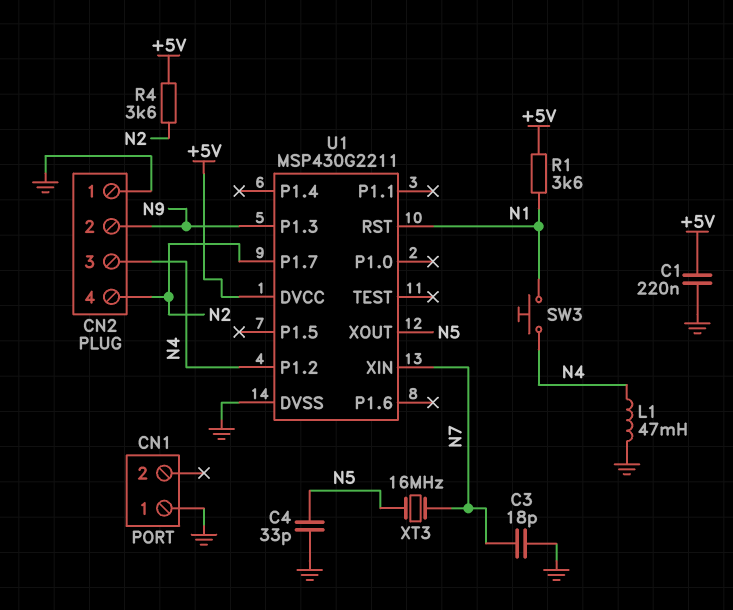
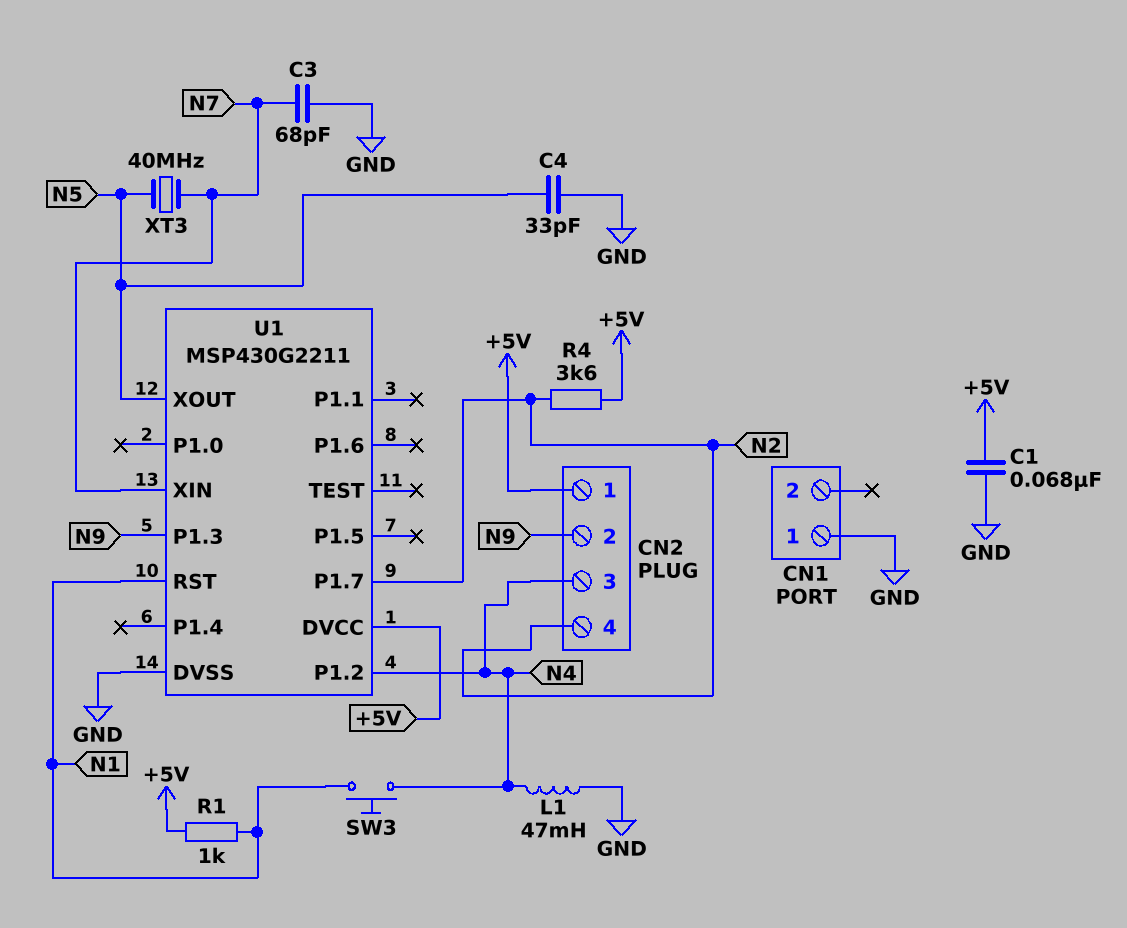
C1: 220nF (+5V, GND) -> 68nF (+5V, GND)
C3: 18pF (GND, N7) -> 68pF (GND, N7)
CN2 pin 1: GND -> +5V
R1: 3.6k (+5V, N1) -> 1k (+5V, N1)
XT3: 16MHz (N5, N7) -> 40MHz (N5, N7)

